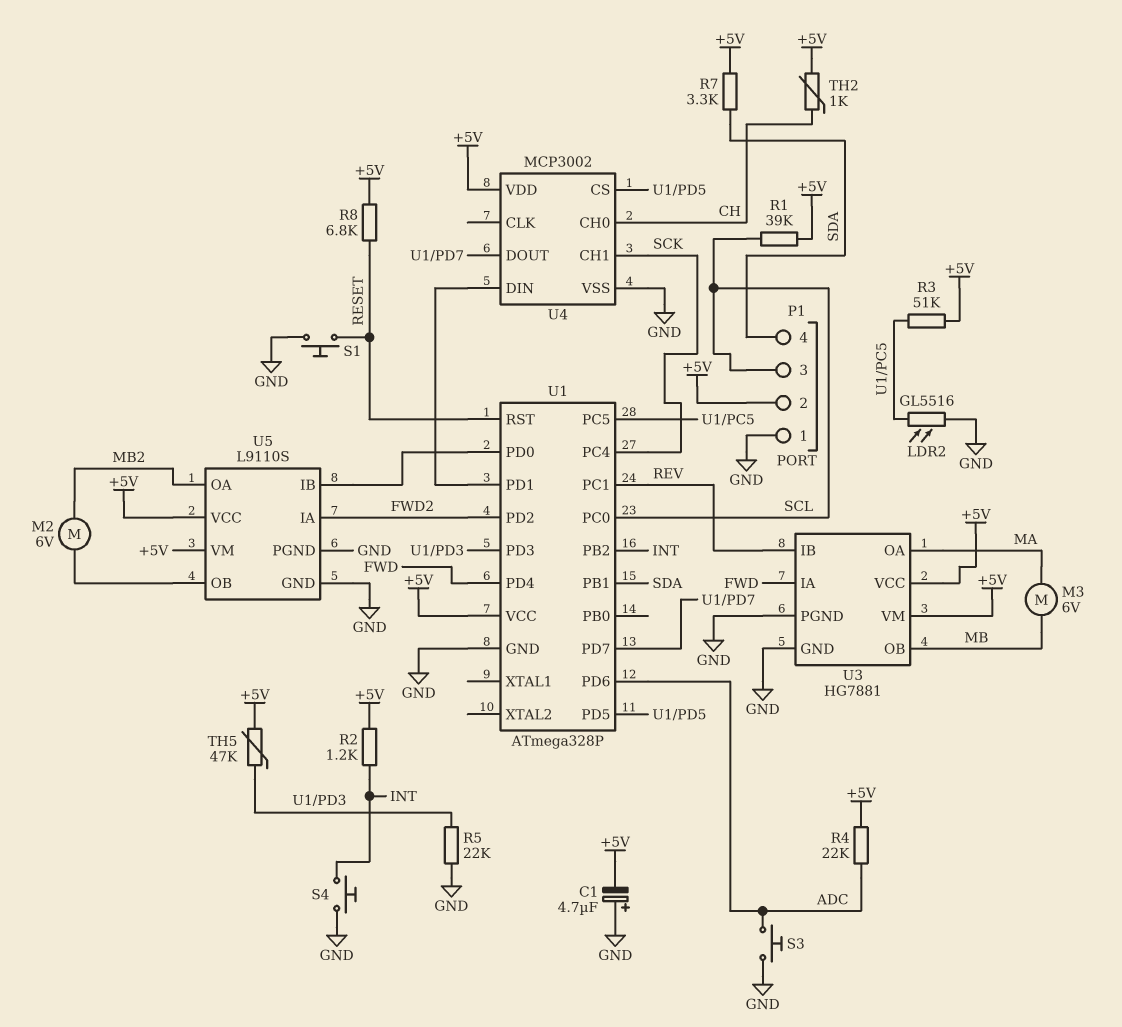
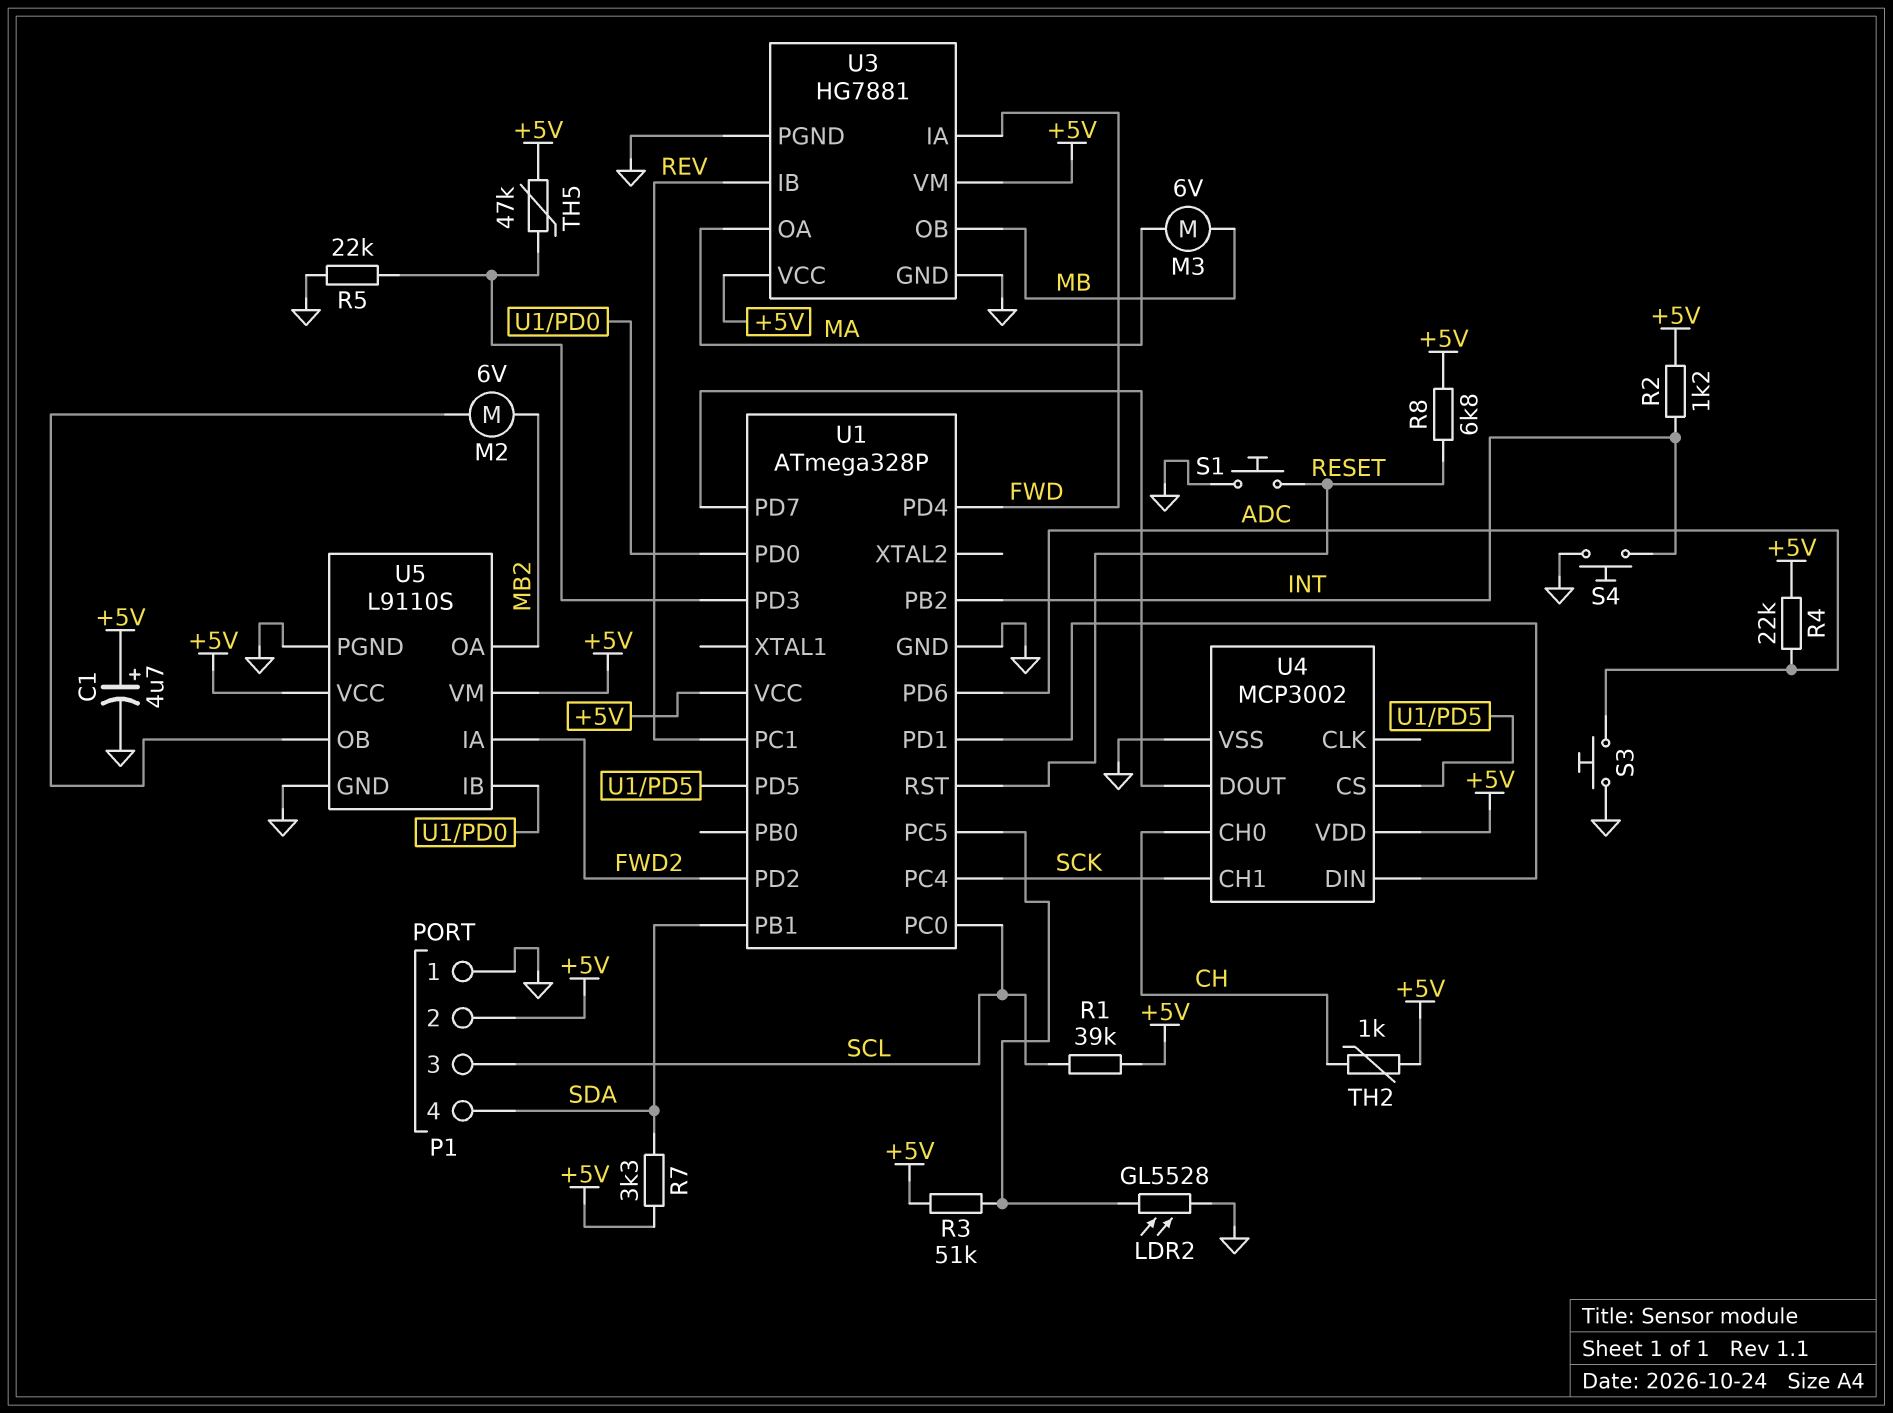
C1: 4.7uF (plus GND, minus +5V) -> 4.7uF (plus +5V, minus GND)
LDR2: GL5516 (GND, U1/PC5) -> GL5528 (GND, U1/PC5)

